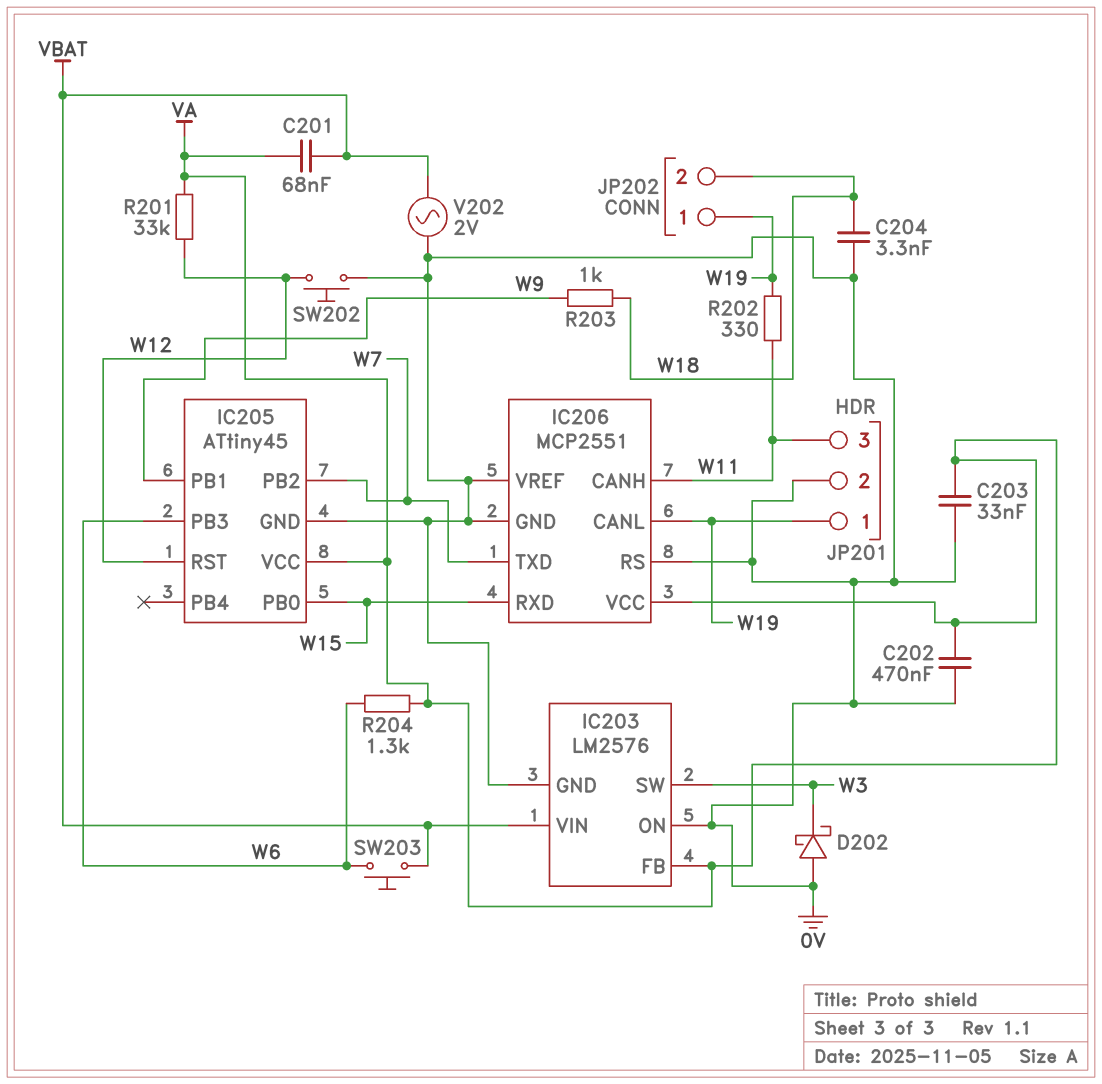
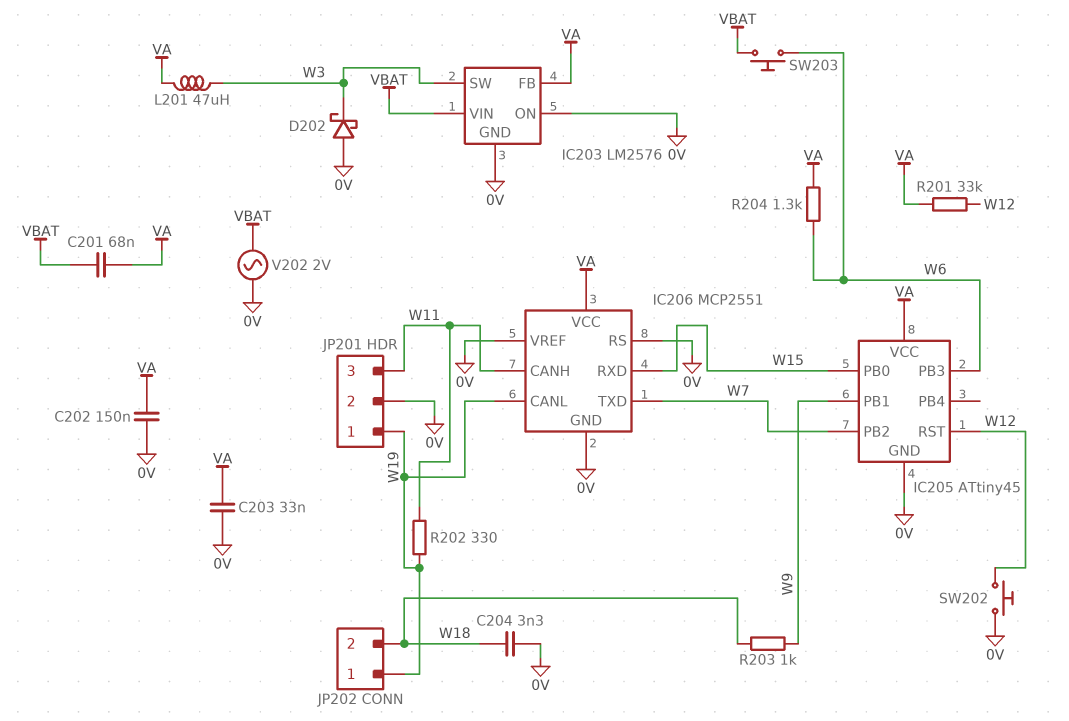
C202: 470nF (0V, VA) -> 150nF (0V, VA)
L201: none -> 47uH (VA, W3)

